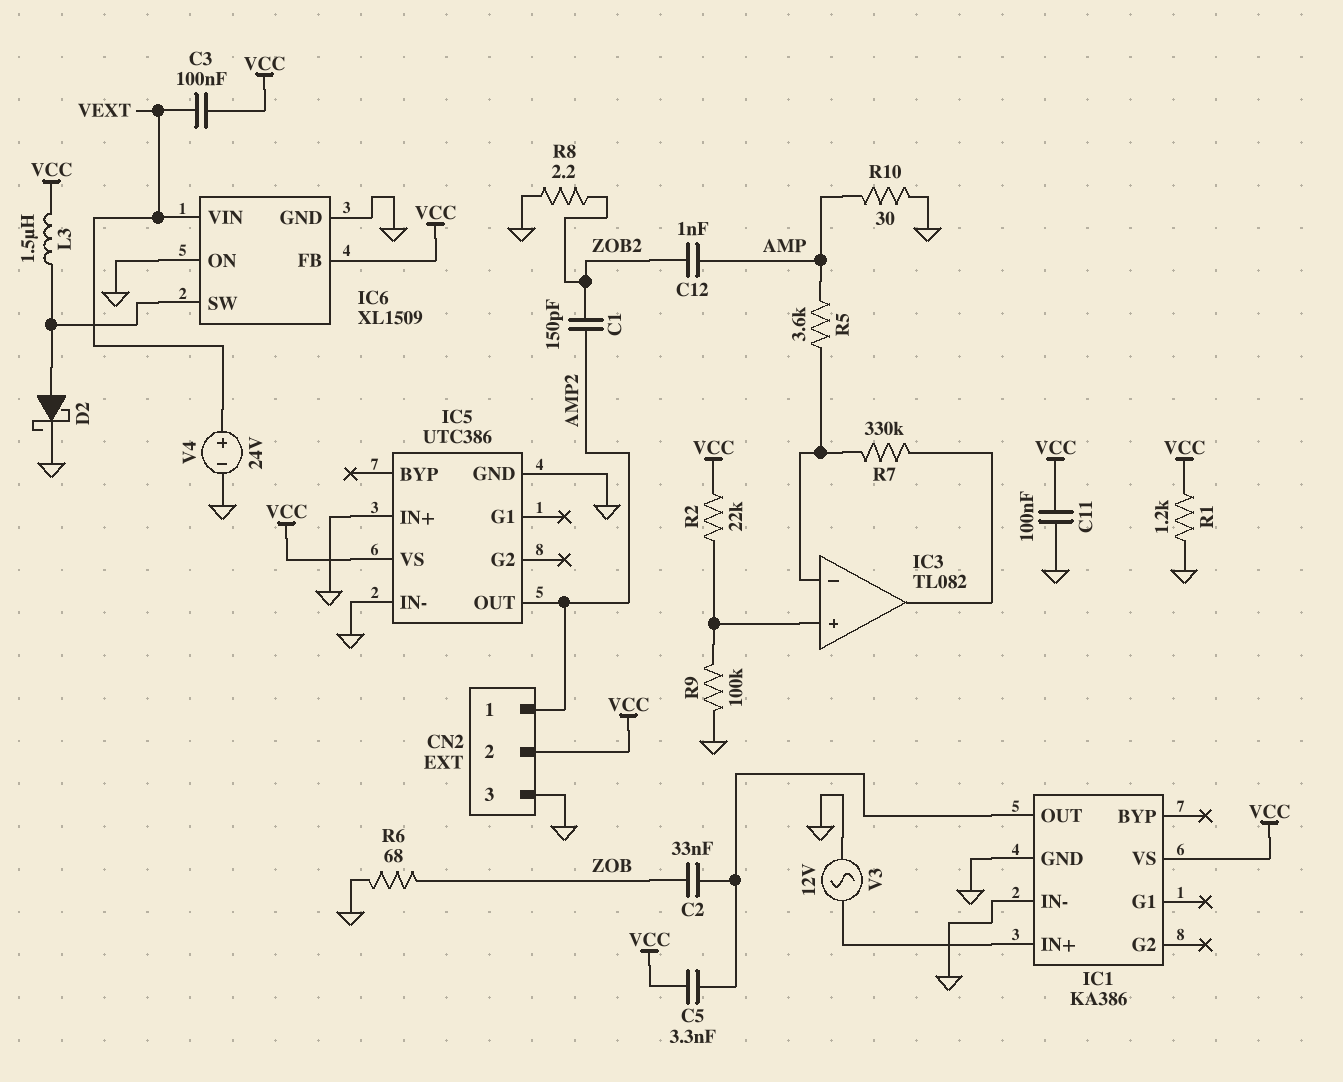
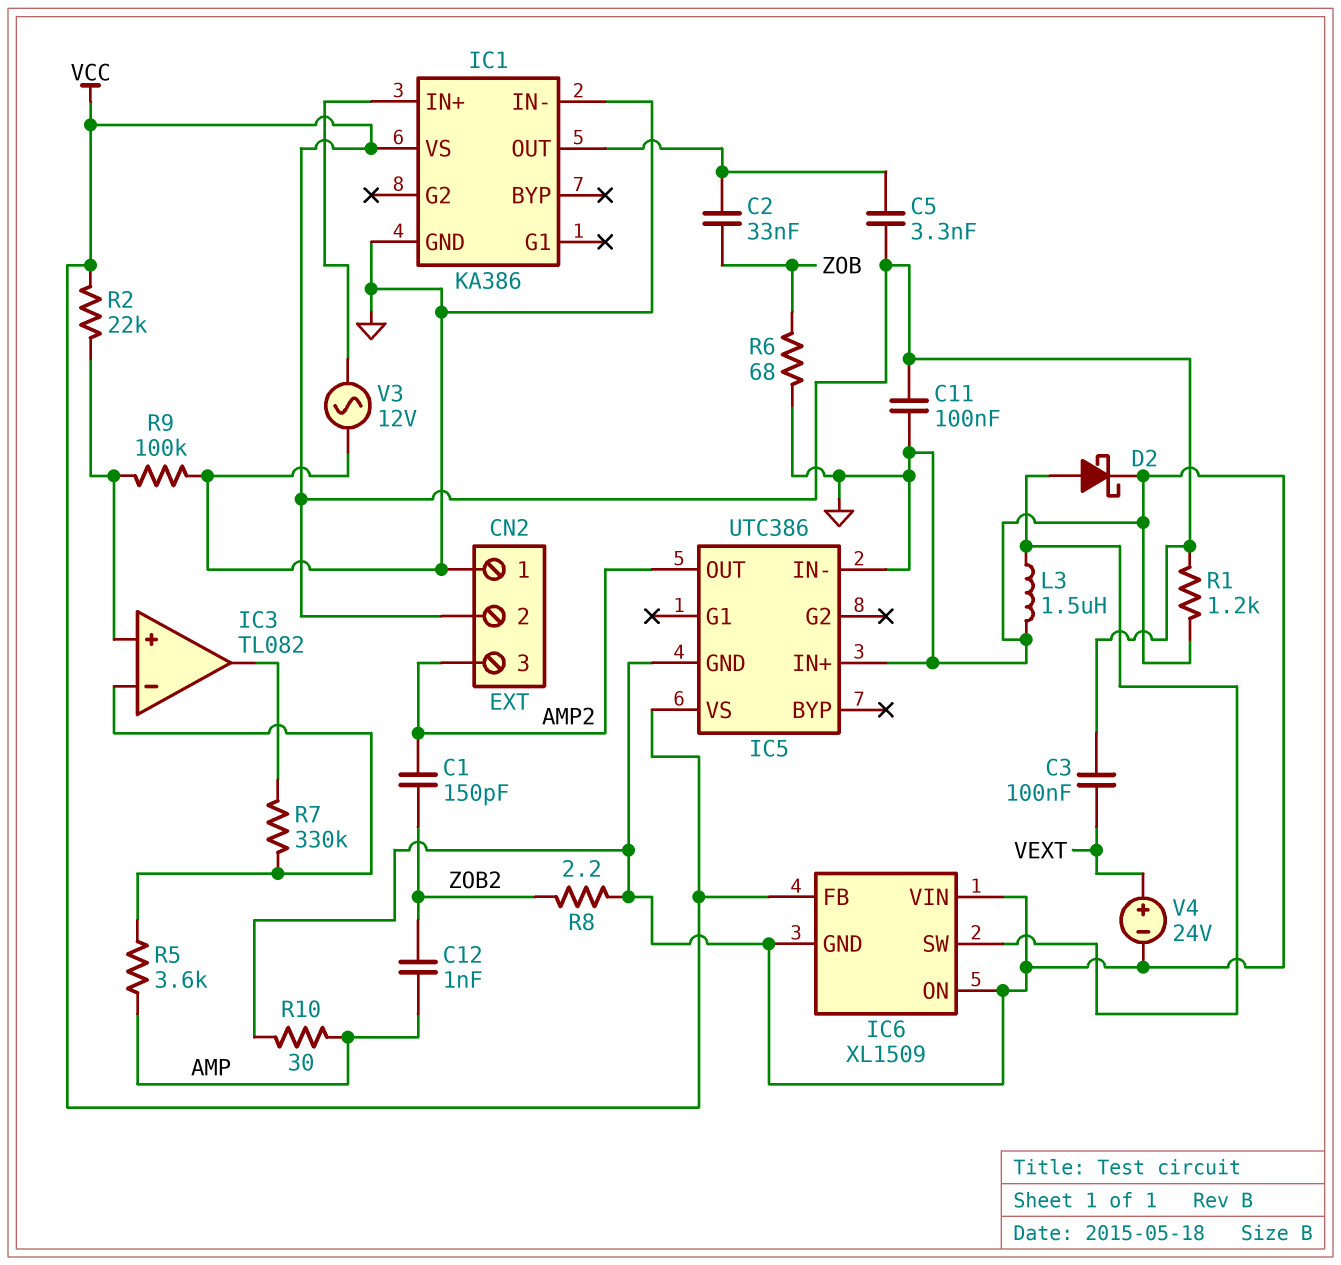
CN2 pin 1: AMP2 -> GND
CN2 pin 3: GND -> AMP2
IC6 pin VIN: VEXT -> GND
L3: 1.5uH (IC6/SW, VCC) -> 1.5uH (GND, IC6/SW)

